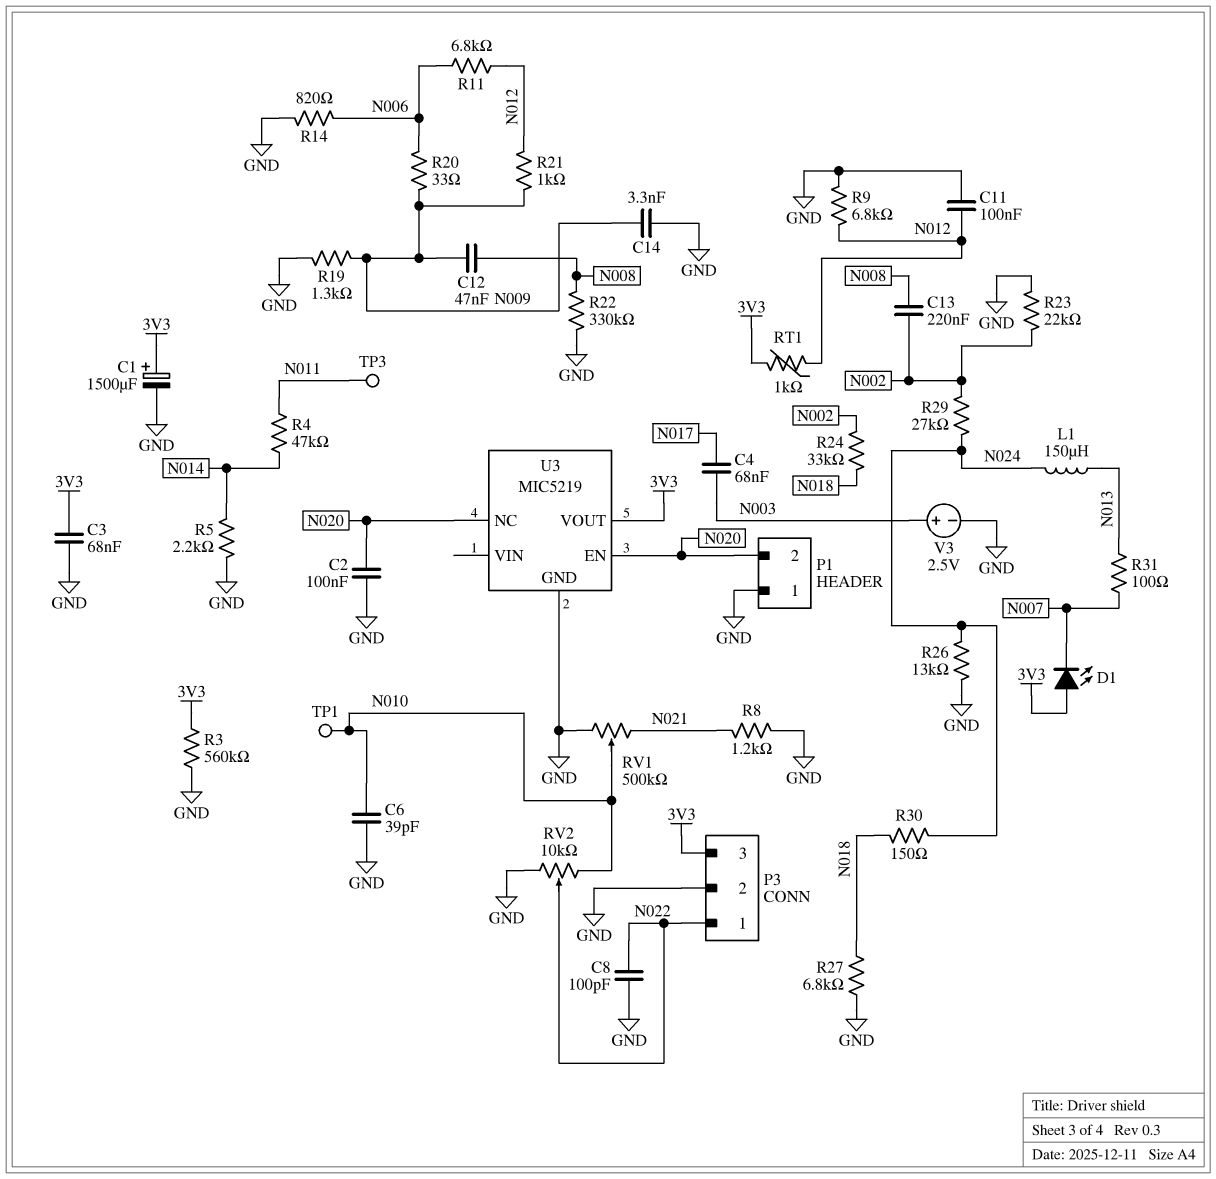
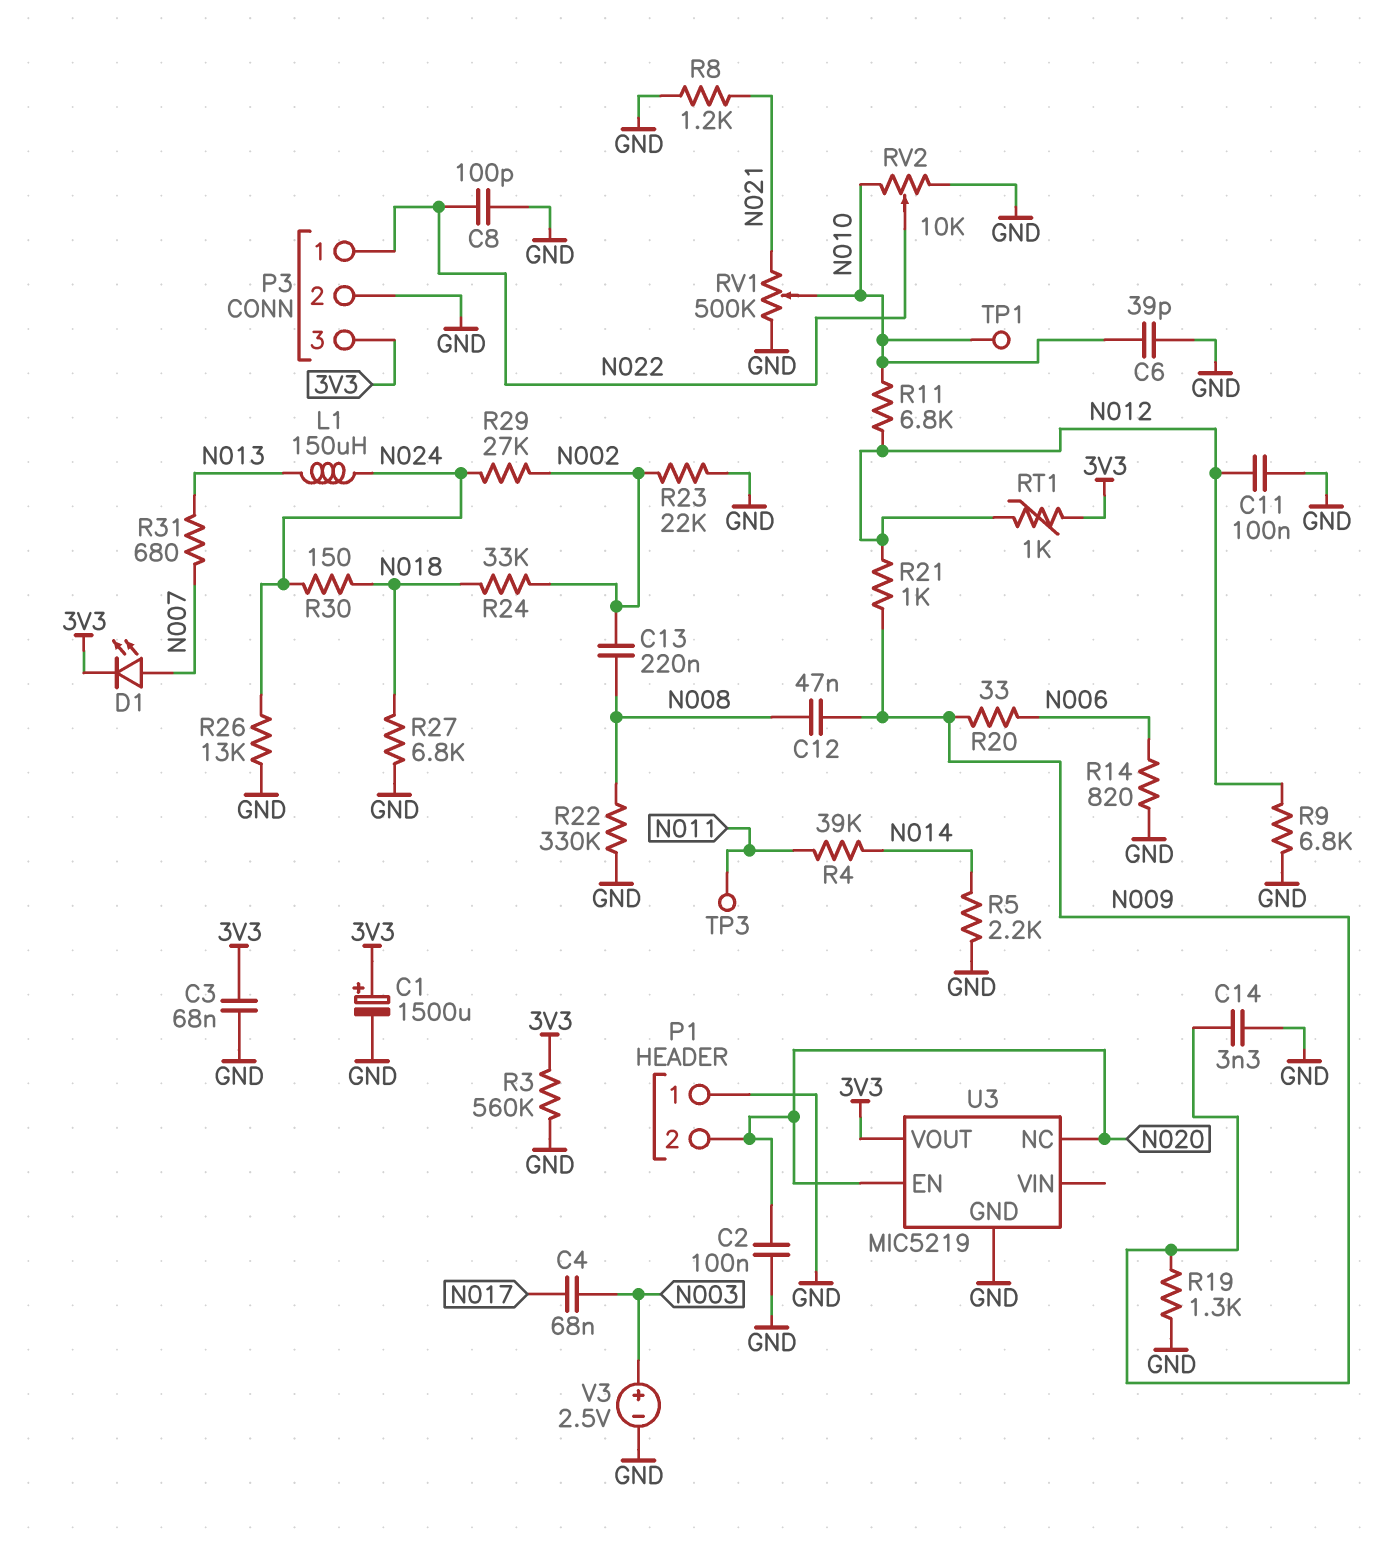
D1: LED (A 3V3, K N007) -> LED (A N007, K 3V3)
R4: 47k (N011, N014) -> 39k (N011, N014)
R11: 6.8k (N006, N012) -> 6.8k (N010, N012)
R31: 100 (N007, N013) -> 680 (N007, N013)

